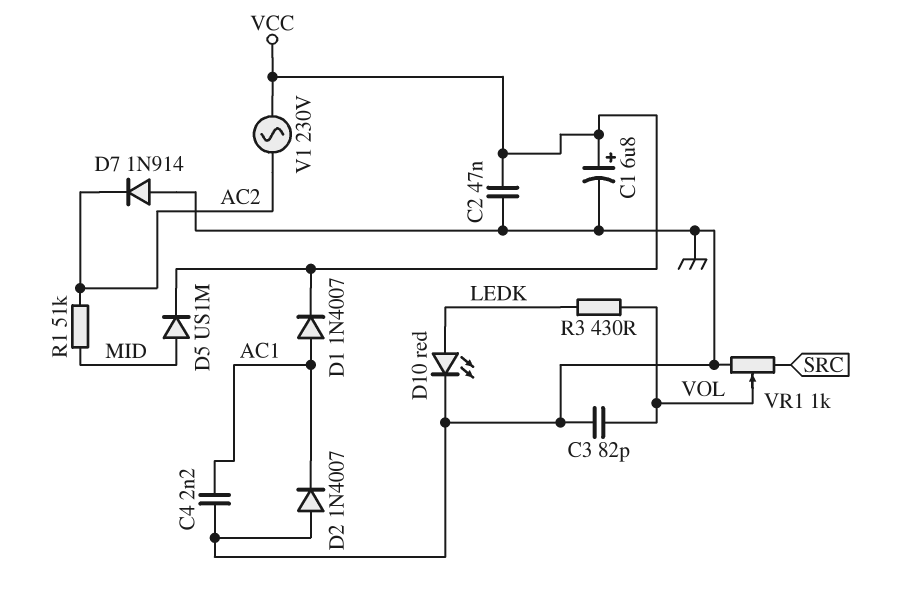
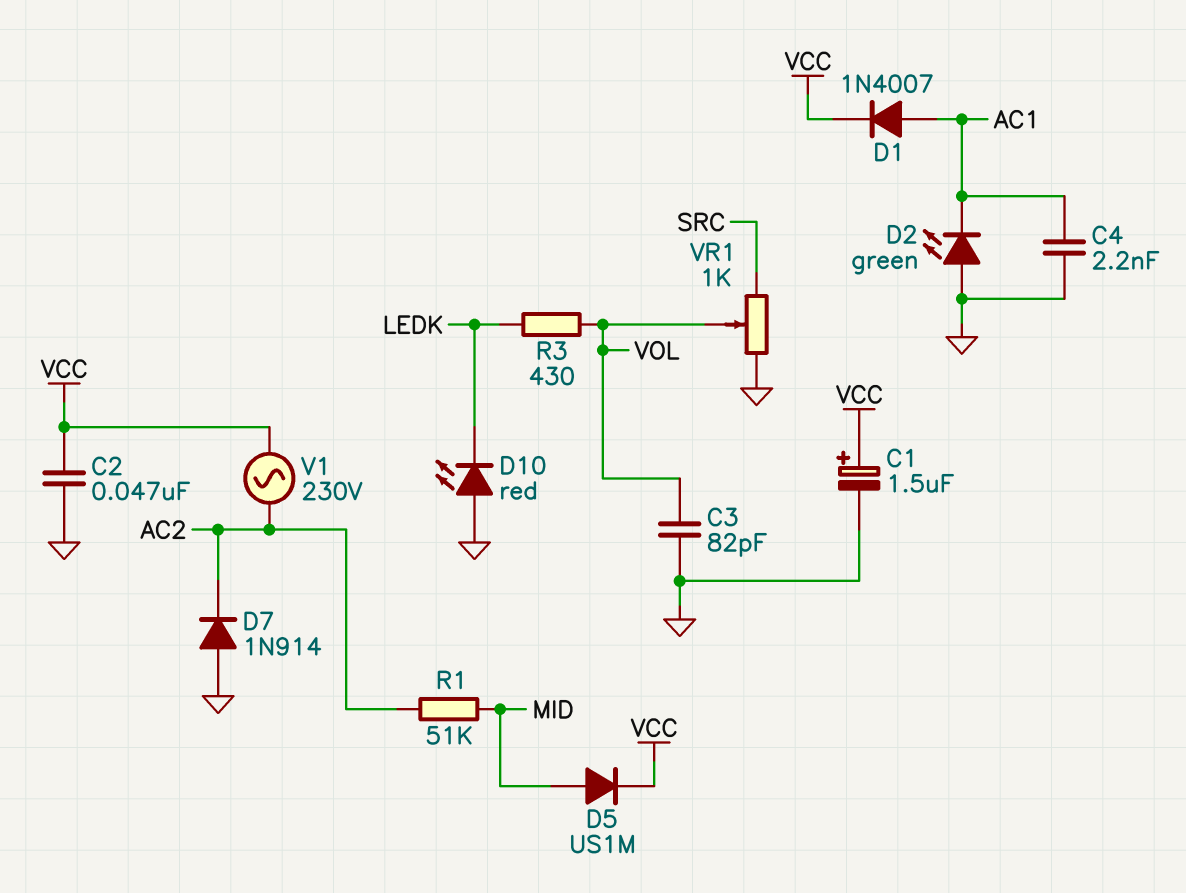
C1: 6.8uF (plus VCC, minus GND) -> 1.5uF (plus VCC, minus GND)
D2: diode 1N4007 (A GND, K AC1) -> LED green (A GND, K AC1)
D10: LED red (A LEDK, K GND) -> LED red (A GND, K LEDK)

